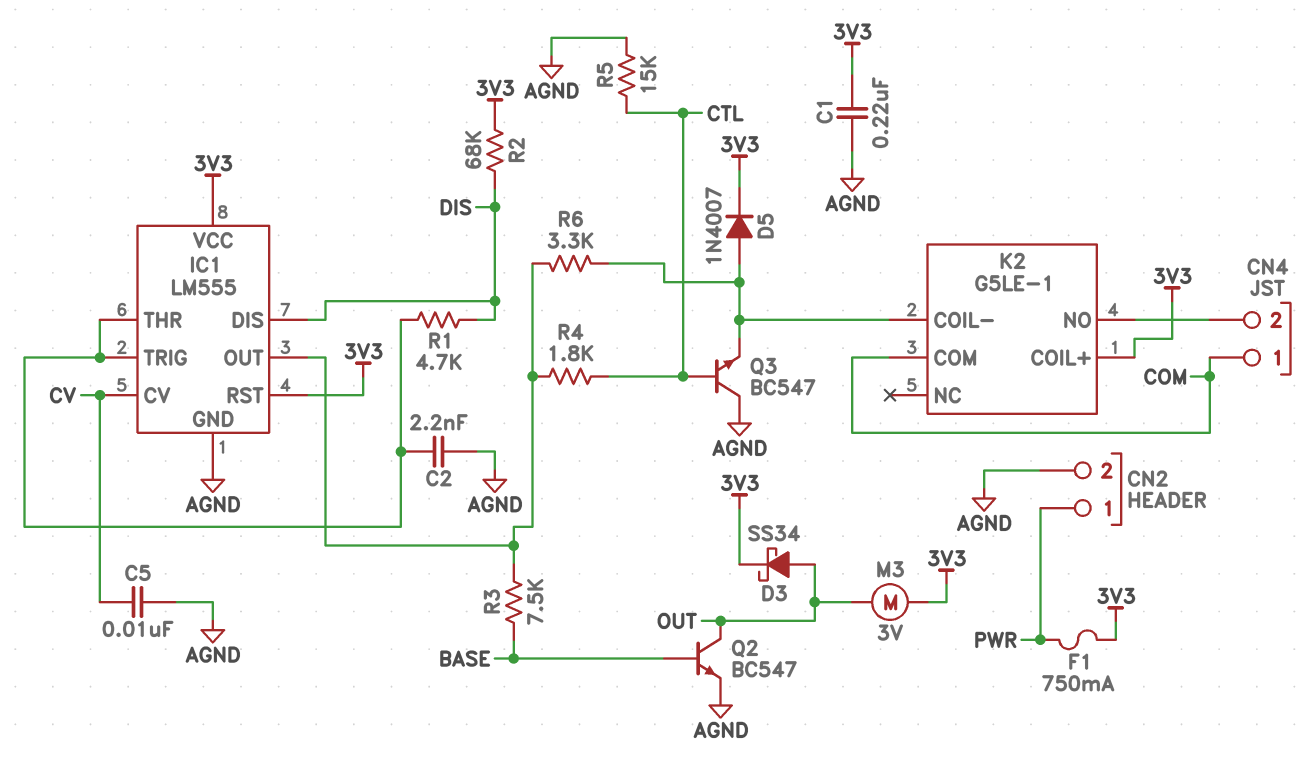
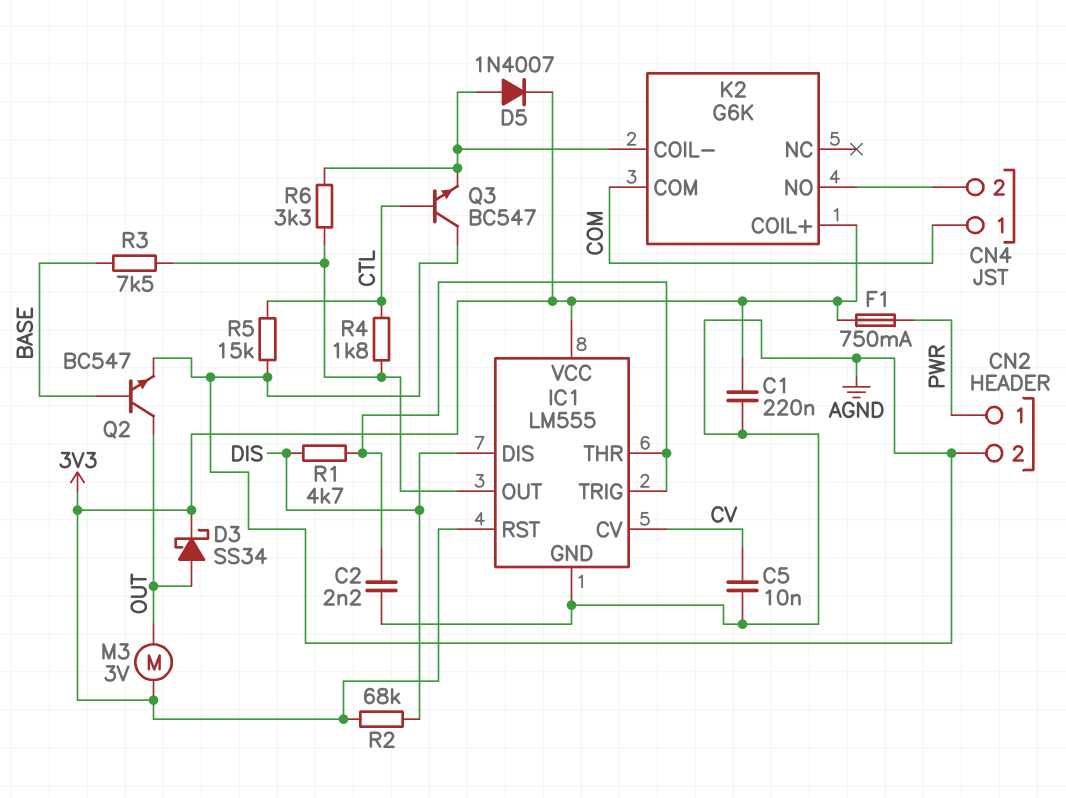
K2: G5LE-1 -> G6K

